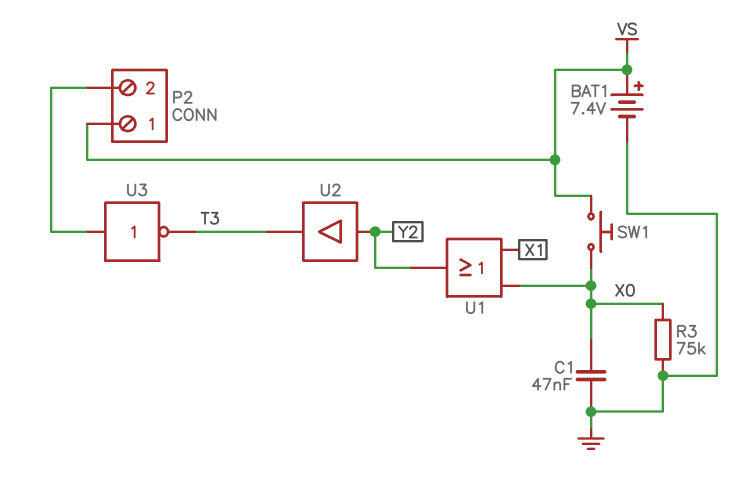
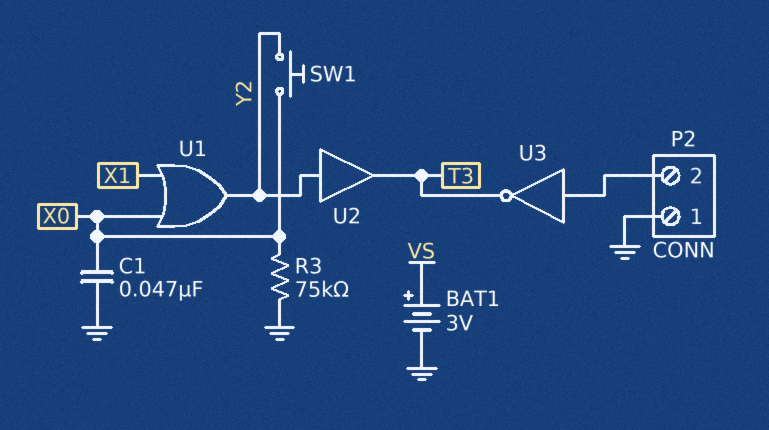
BAT1: 7.4V (plus VS, minus GND) -> 3V (plus VS, minus GND)
P2 pin 1: VS -> GND
SW1: button (VS, X0) -> button (X0, Y2)

